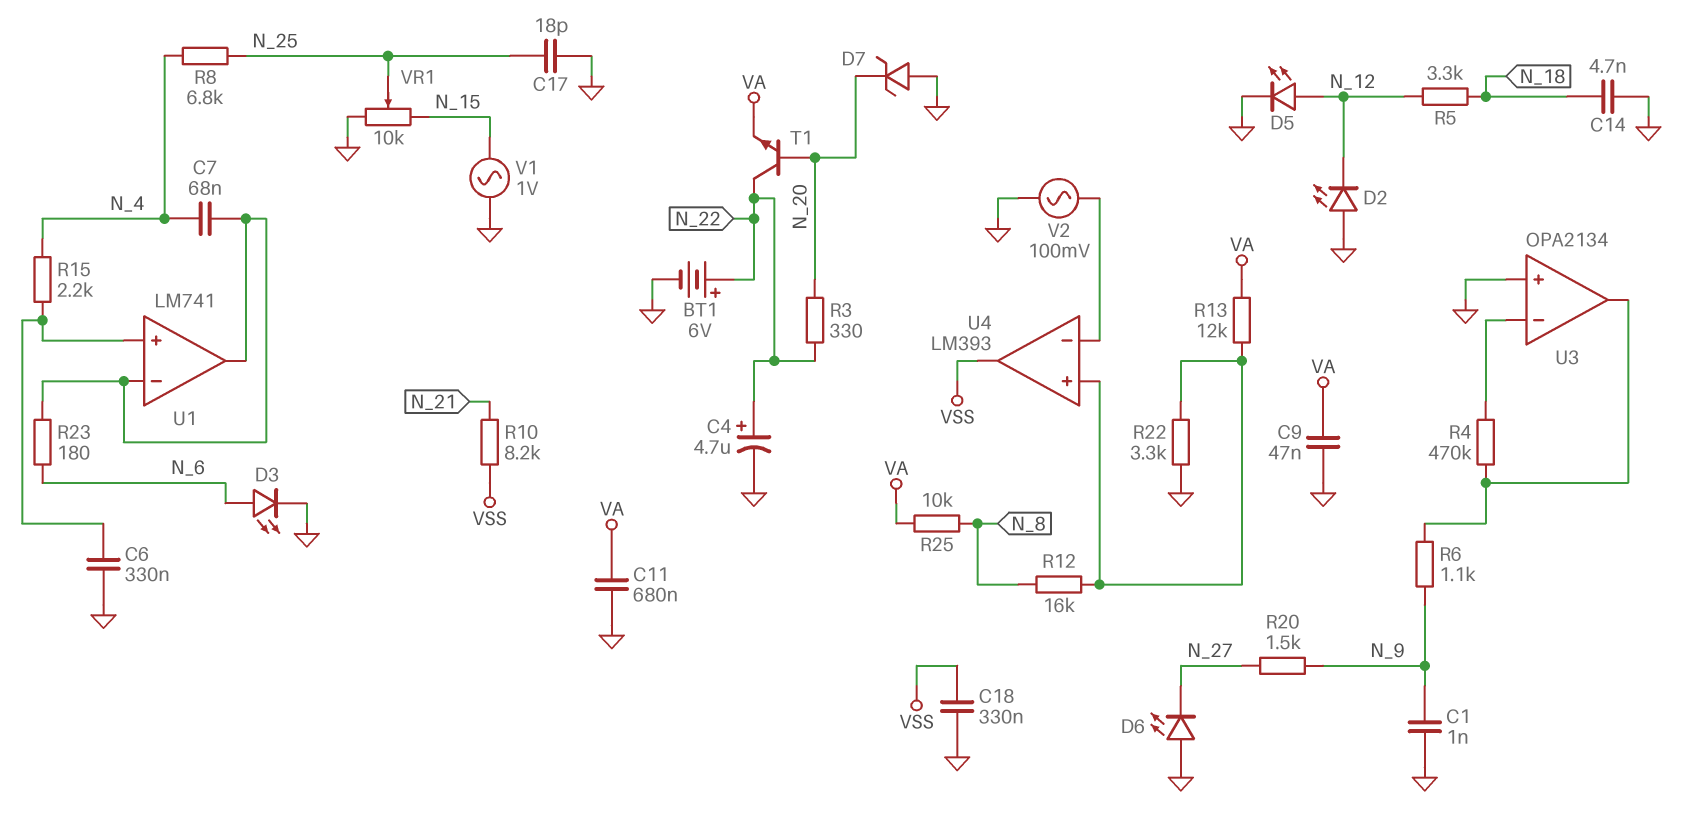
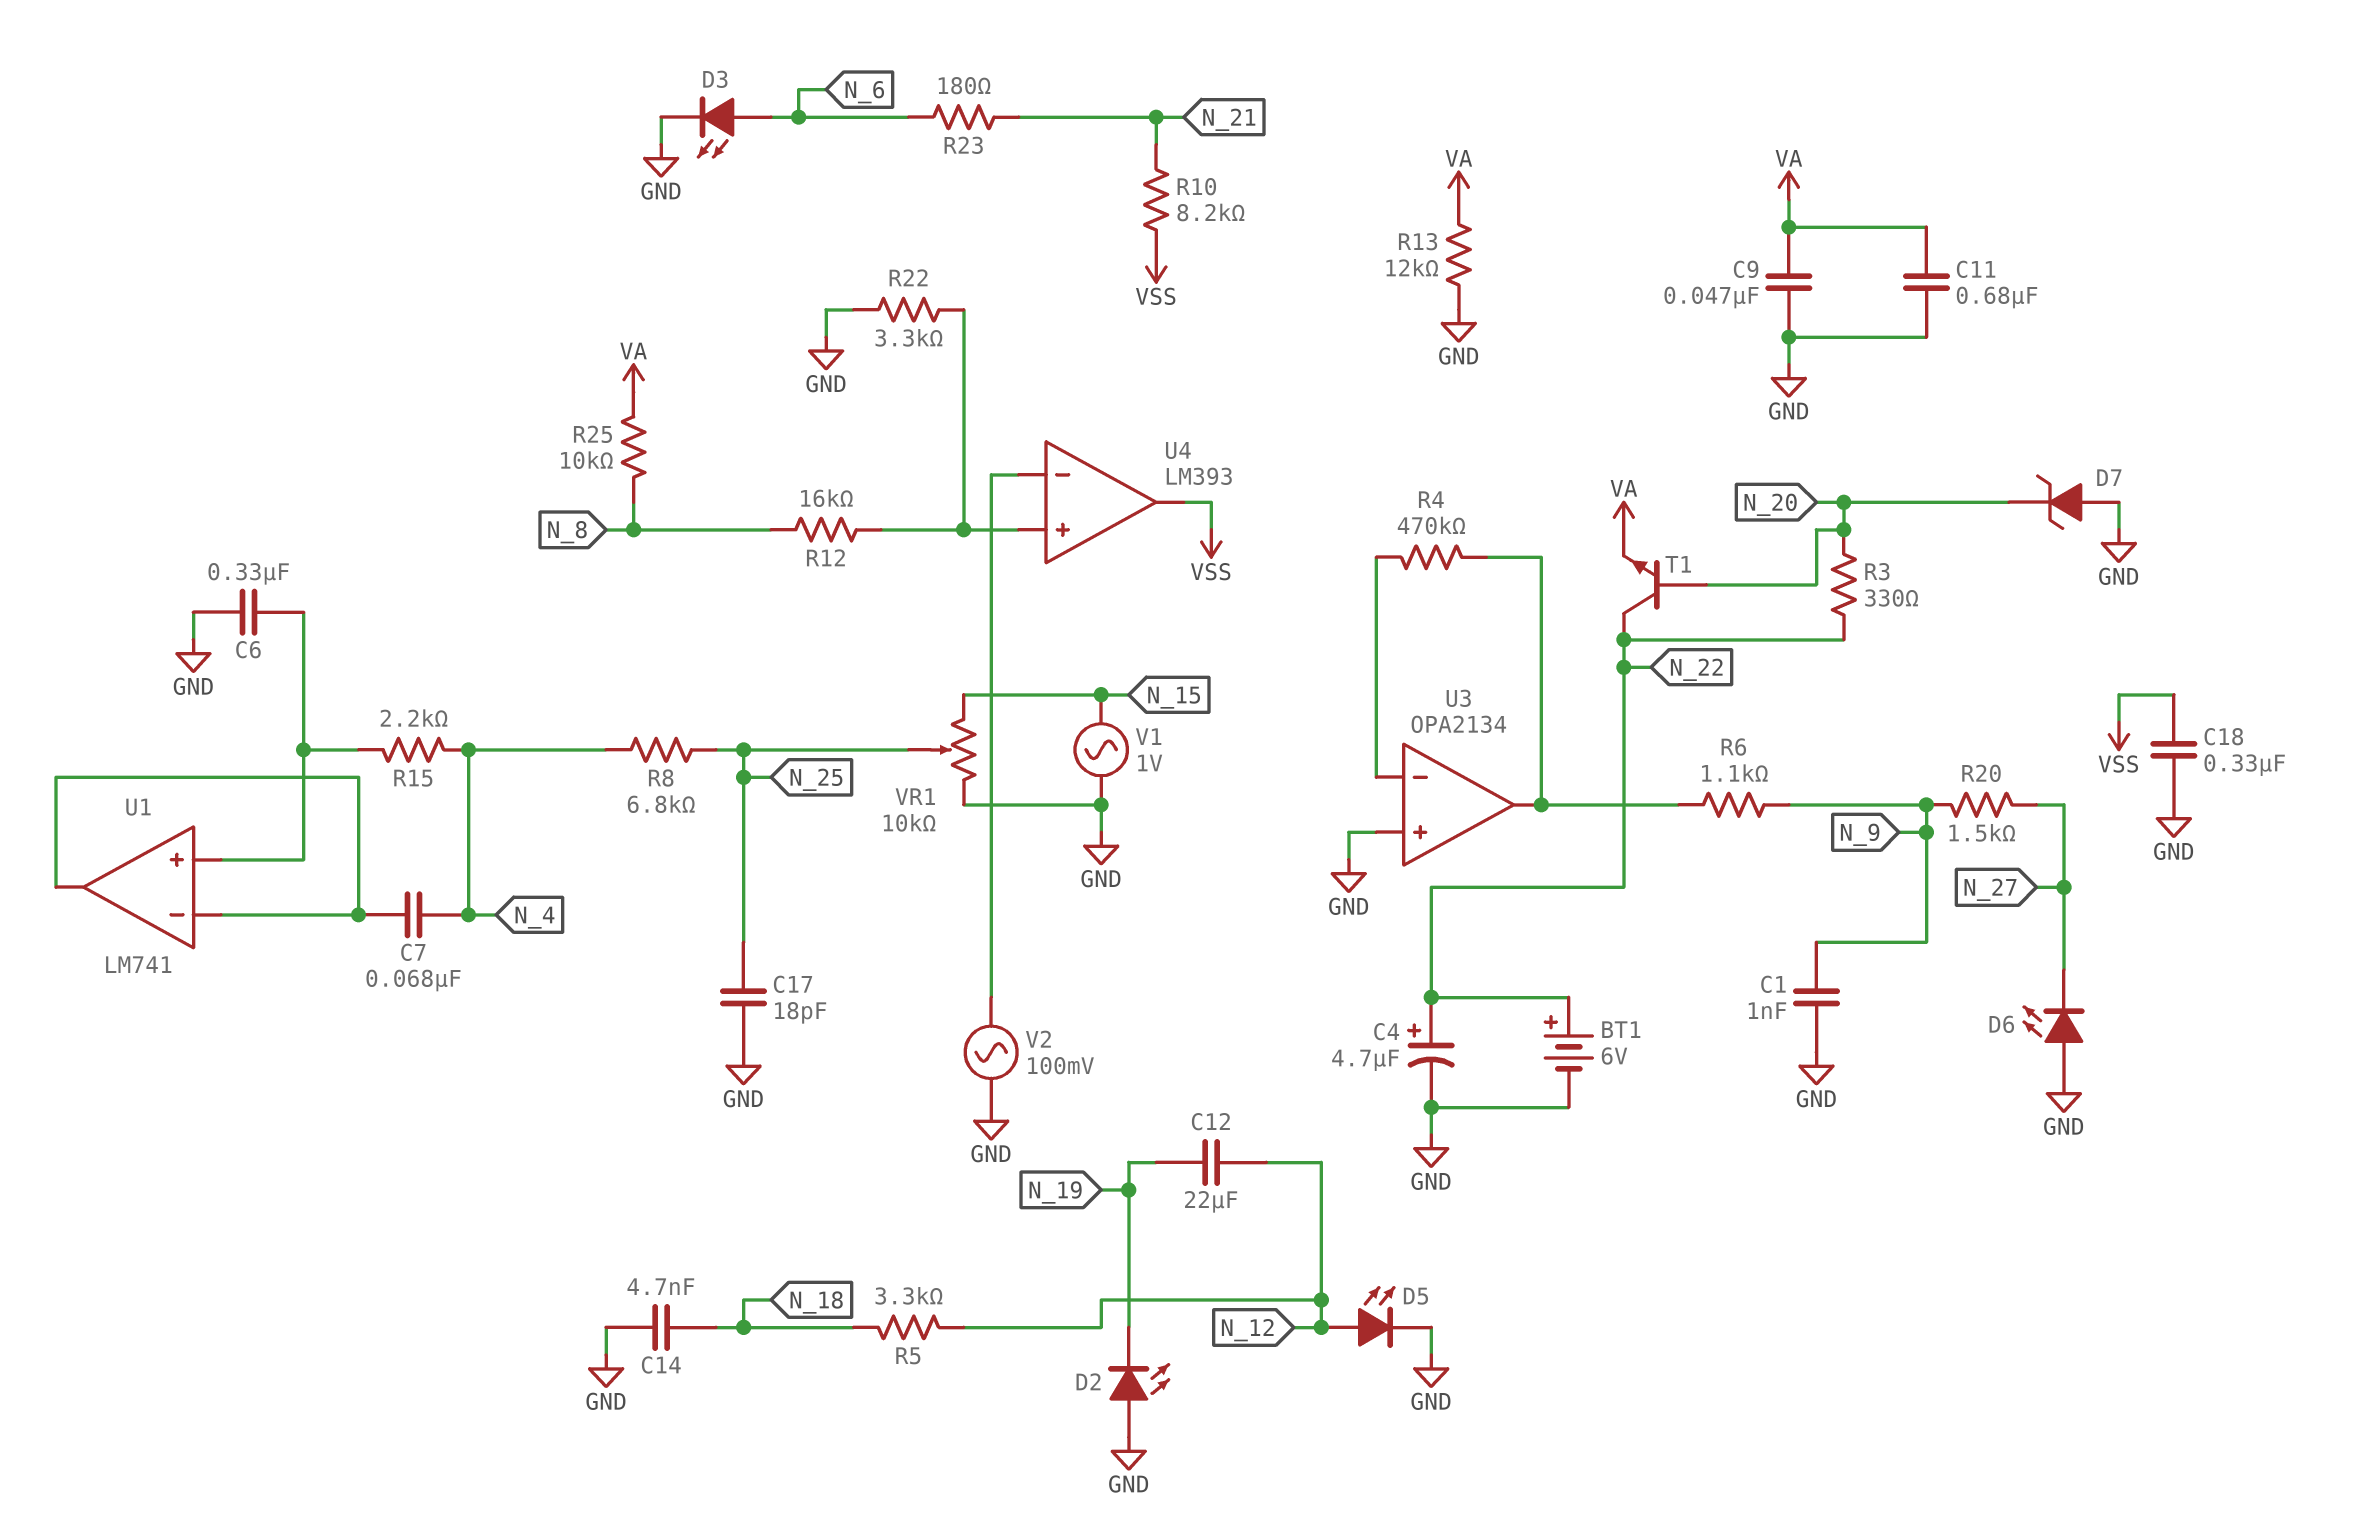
C12: none -> 22uF (N_12, N_19)
D2: LED (A GND, K N_12) -> LED (A GND, K N_19)
R13: 12k (U4/in+, VA) -> 12k (GND, VA)
R23: 180 (N_6, U1/in-) -> 180 (N_6, N_21)

